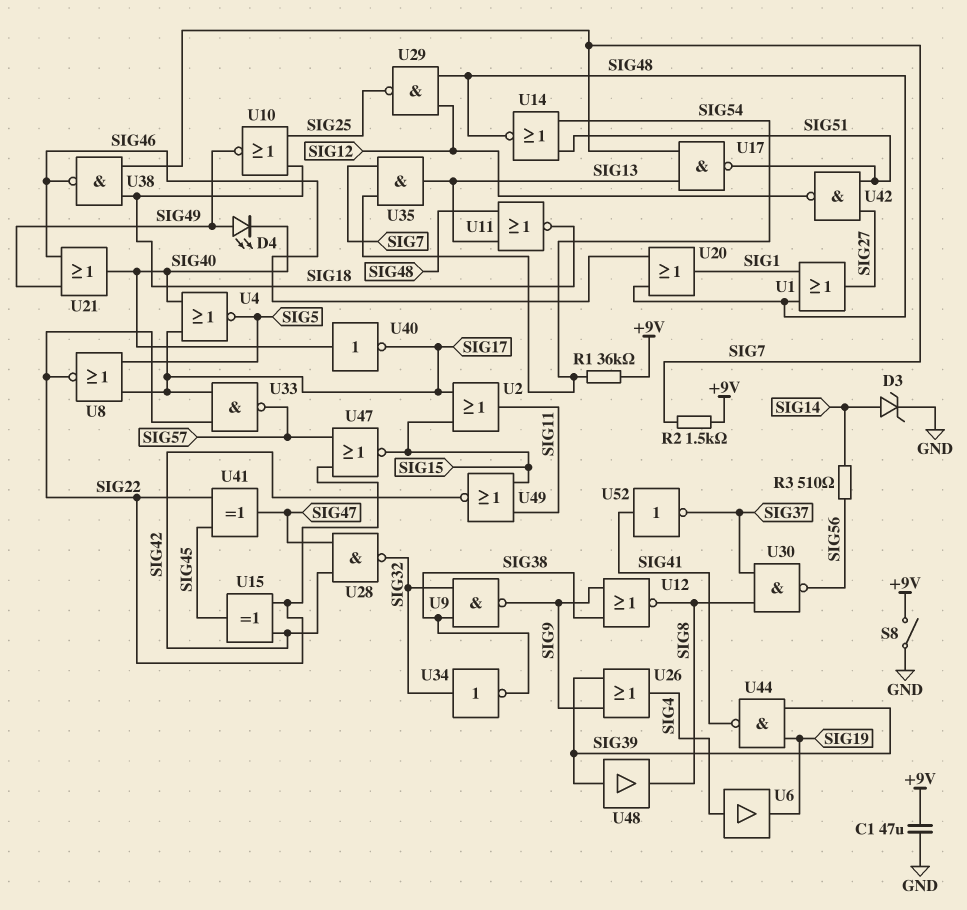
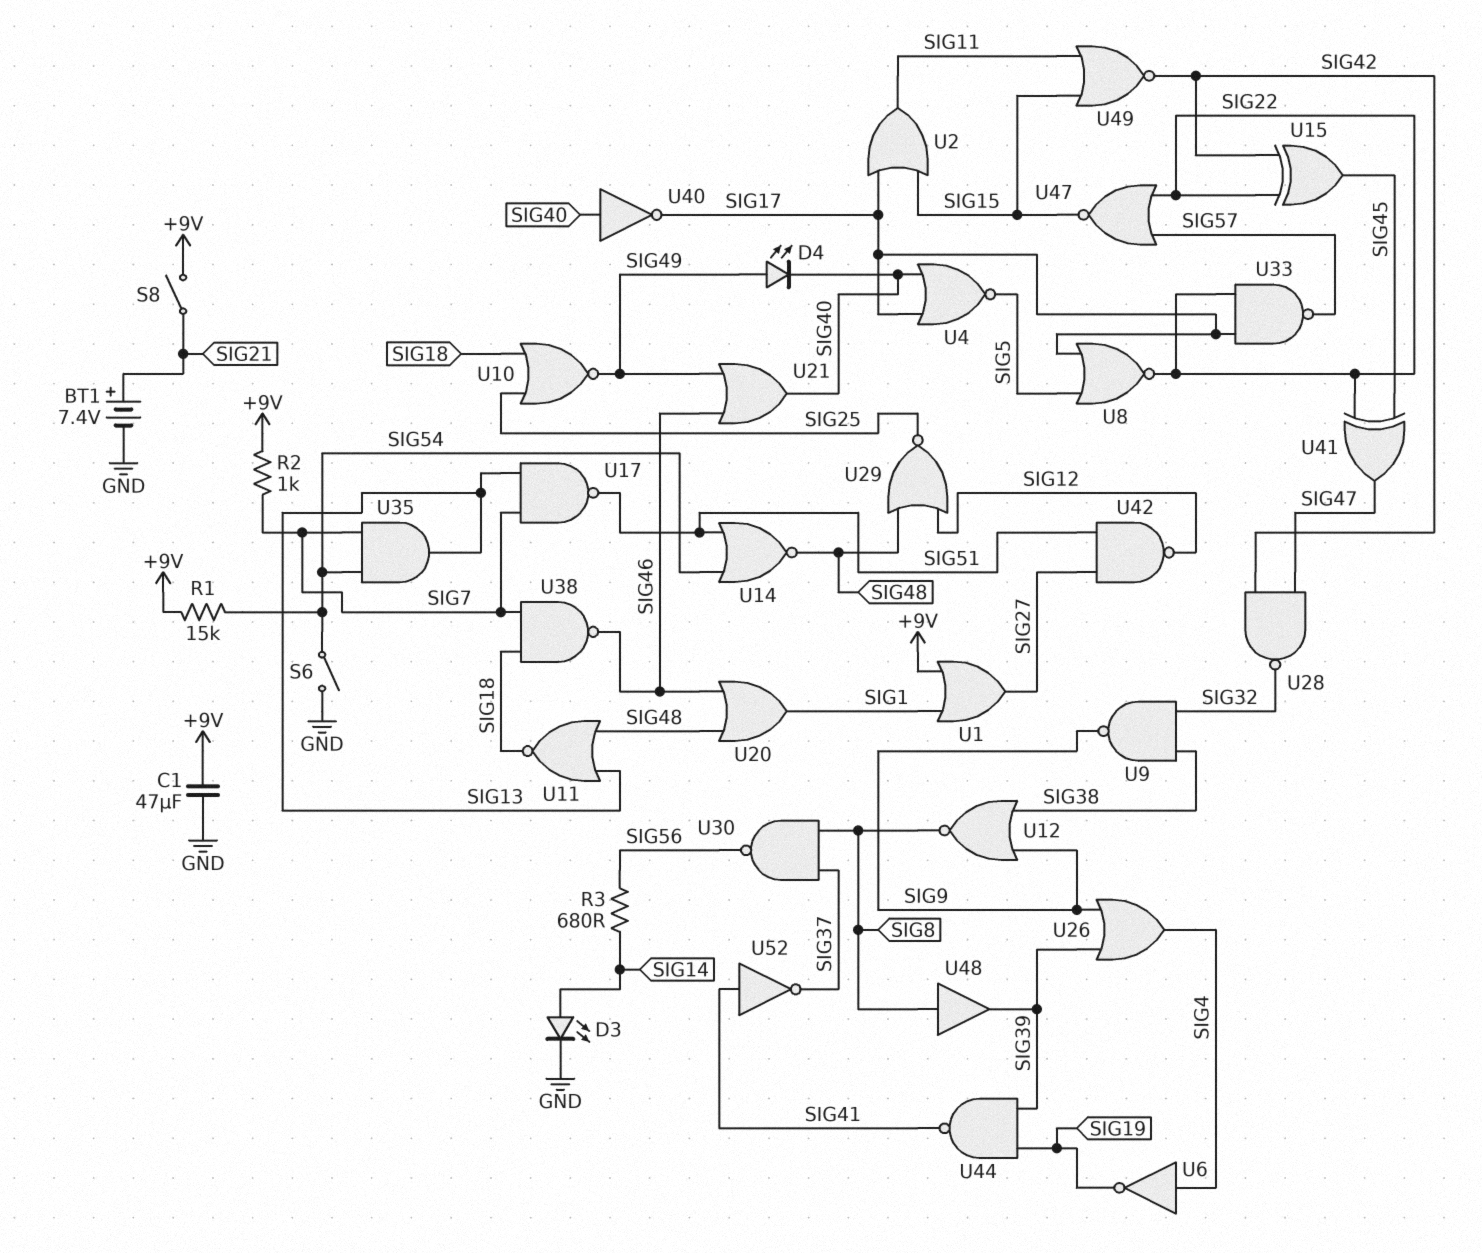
BT1: none -> 7.4V (plus SIG21, minus GND)
D3: zener (A SIG14, K GND) -> LED (A SIG14, K GND)
R1: 36k (+9V, SIG54) -> 15k (+9V, SIG54)
R2: 1.5k (+9V, SIG7) -> 1k (+9V, SIG7)
R3: 510 (SIG14, SIG56) -> 680 (SIG14, SIG56)
S6: none -> switch (GND, SIG54)
S8: switch (+9V, GND) -> switch (+9V, SIG21)
U1: OR (in SIG1, in SIG48, out SIG27) -> OR (in +9V, in SIG1, out SIG27)
U6: buffer (in SIG4, out SIG19) -> NOT (in SIG4, out SIG19)
U29: NAND (in SIG12, in SIG48, out SIG25) -> NOR (in SIG12, in SIG48, out SIG25)
U34: NOT (in SIG32, out SIG38) -> none
U48: buffer (in SIG39, out SIG8) -> buffer (in SIG8, out SIG39)

